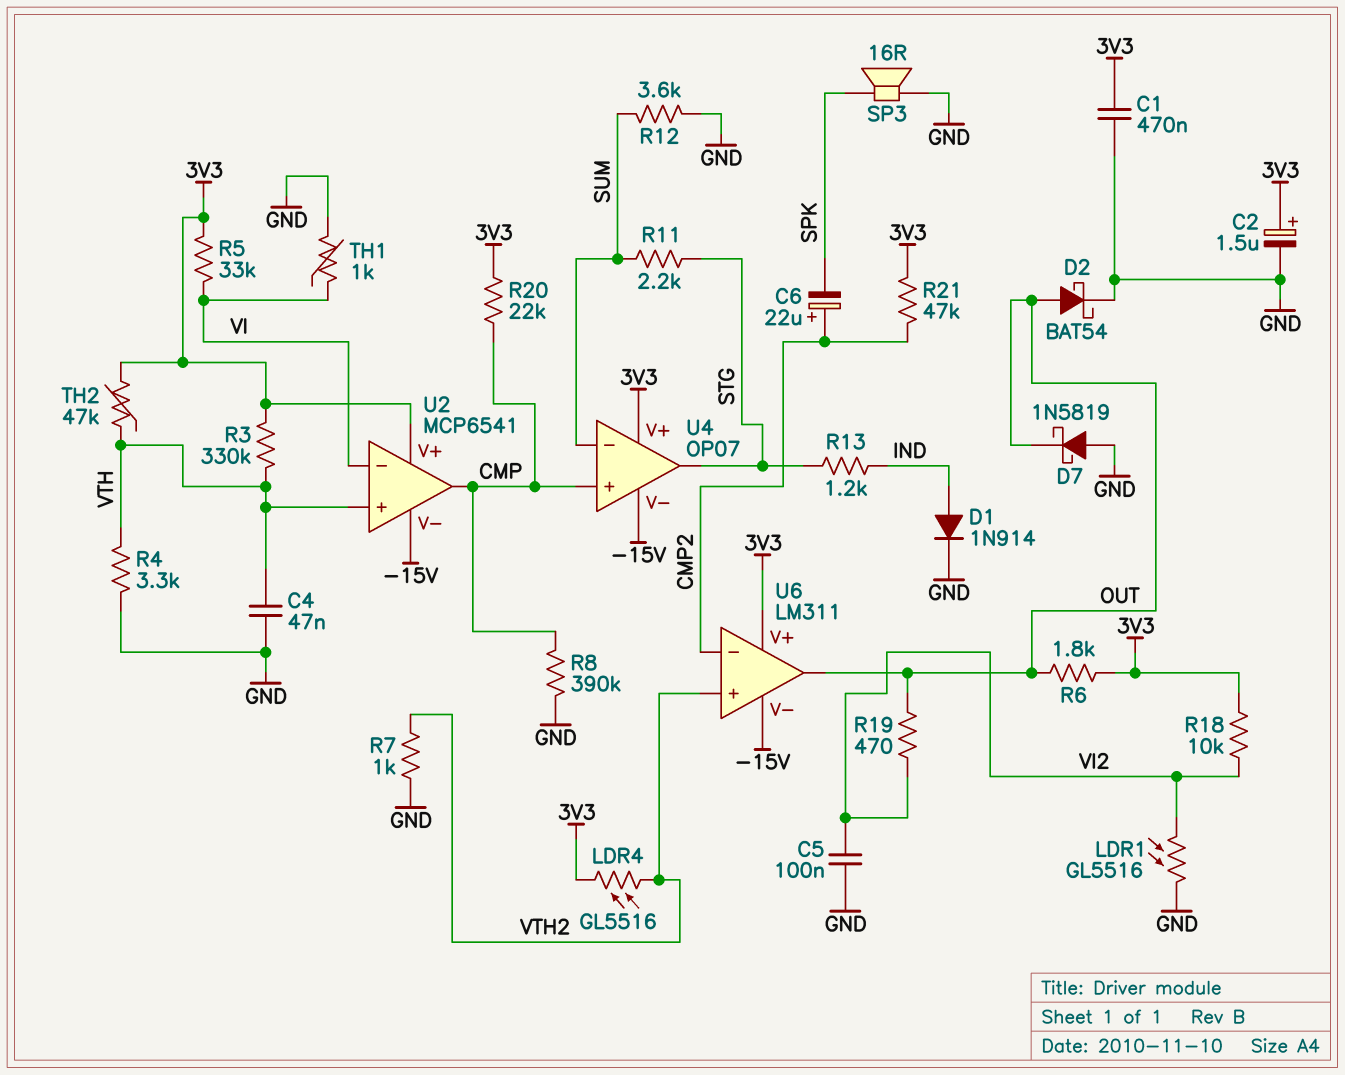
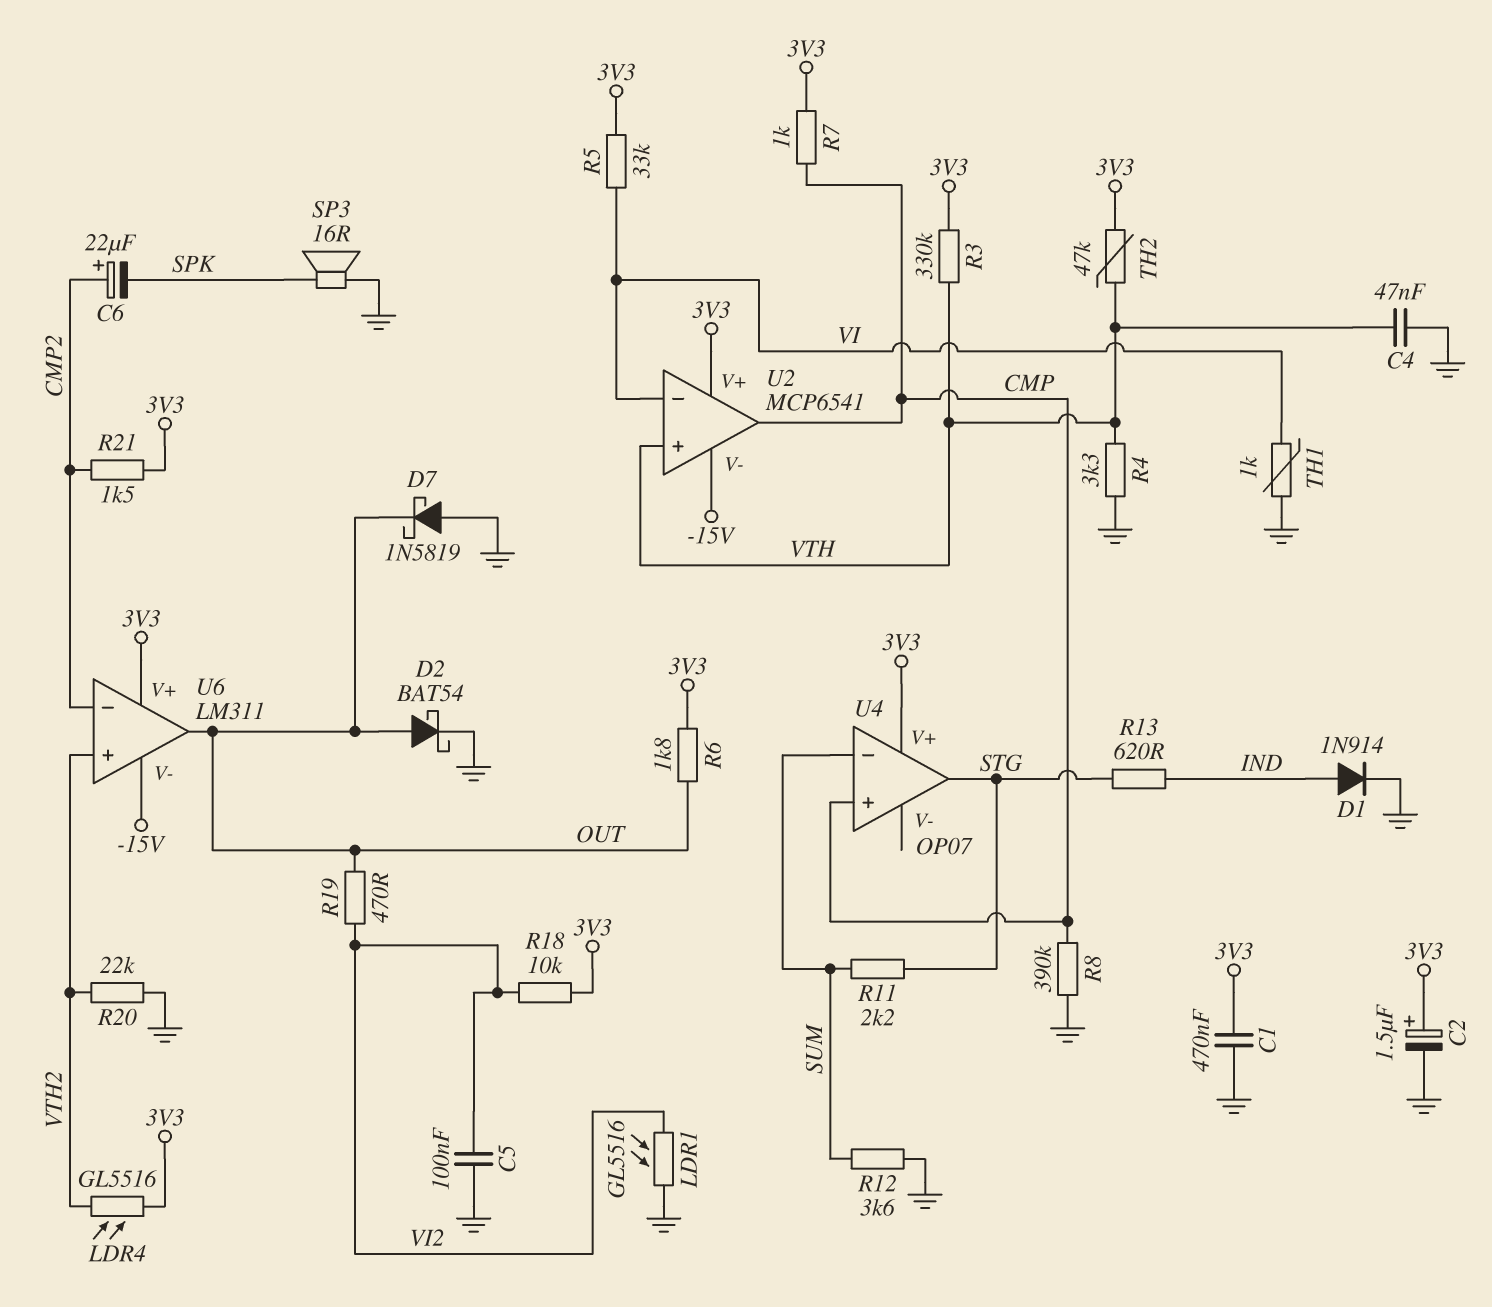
R7: 1k (GND, VTH2) -> 1k (3V3, CMP)
R13: 1.2k (IND, STG) -> 620 (IND, STG)
R20: 22k (3V3, CMP) -> 22k (GND, VTH2)
R21: 47k (3V3, CMP2) -> 1.5k (3V3, CMP2)
U4 pin V-: -15V -> none

